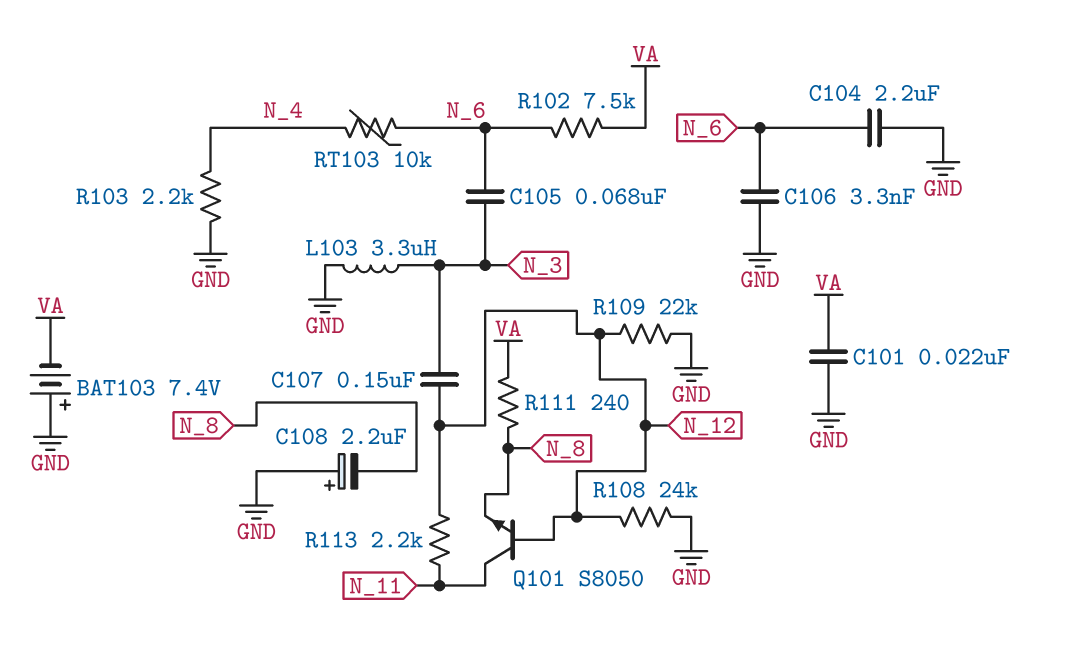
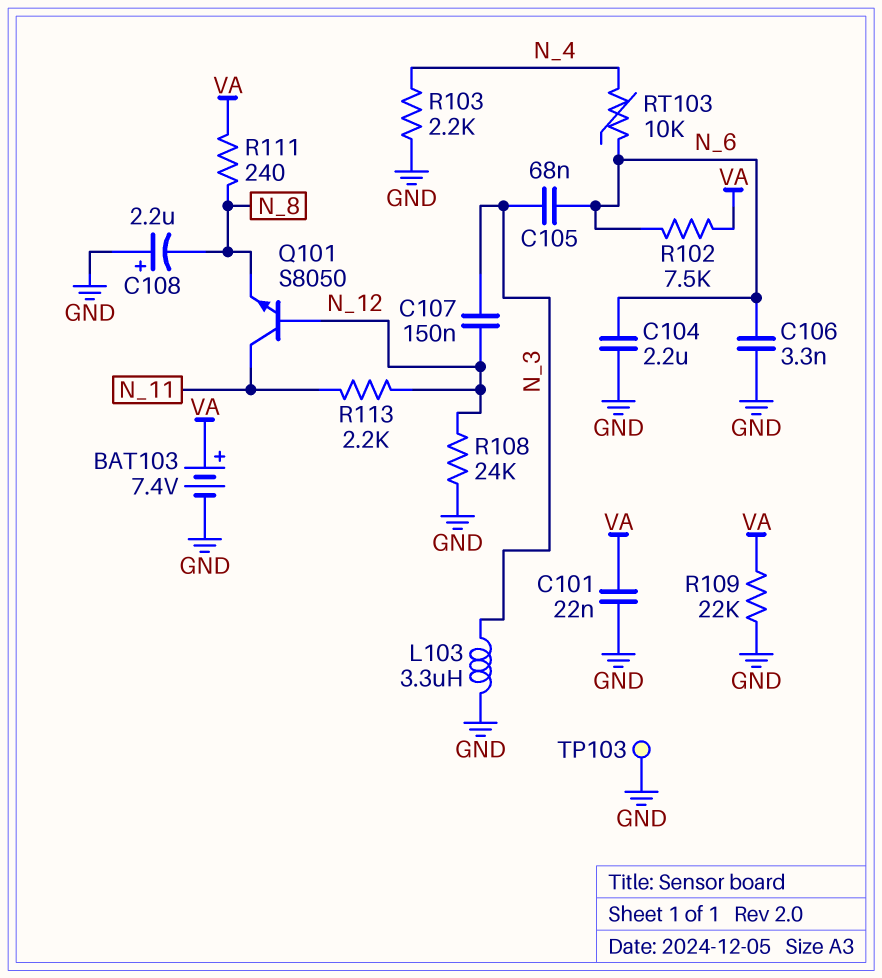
BAT103: 7.4V (plus GND, minus VA) -> 7.4V (plus VA, minus GND)
R109: 22k (GND, N_12) -> 22k (GND, VA)
TP103: none -> test point (GND)

